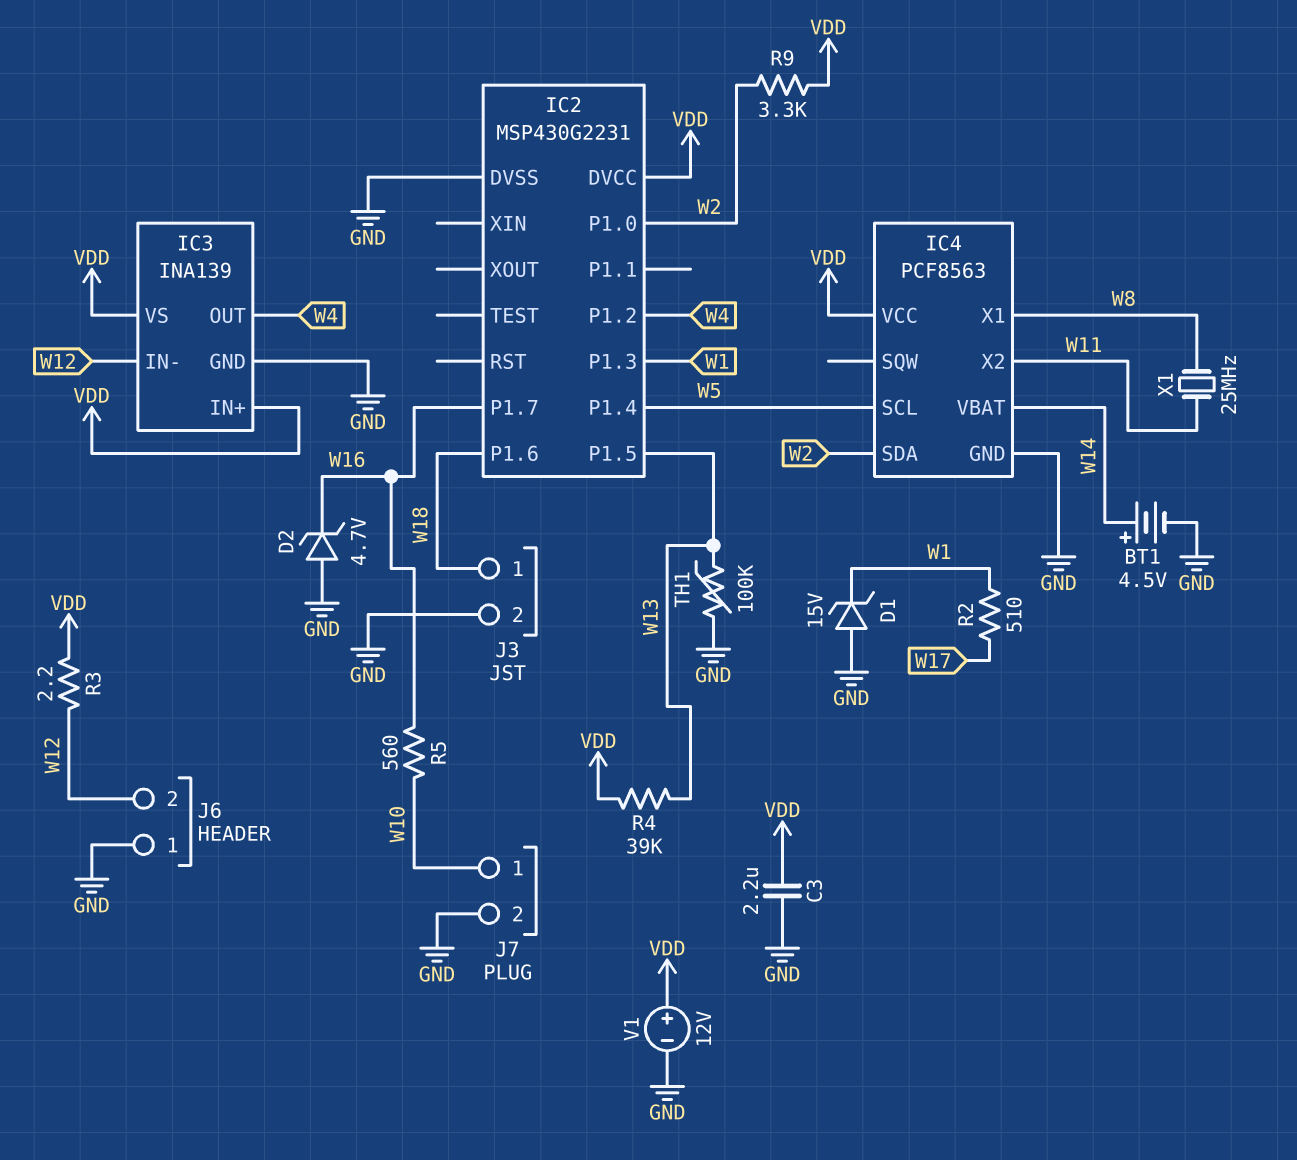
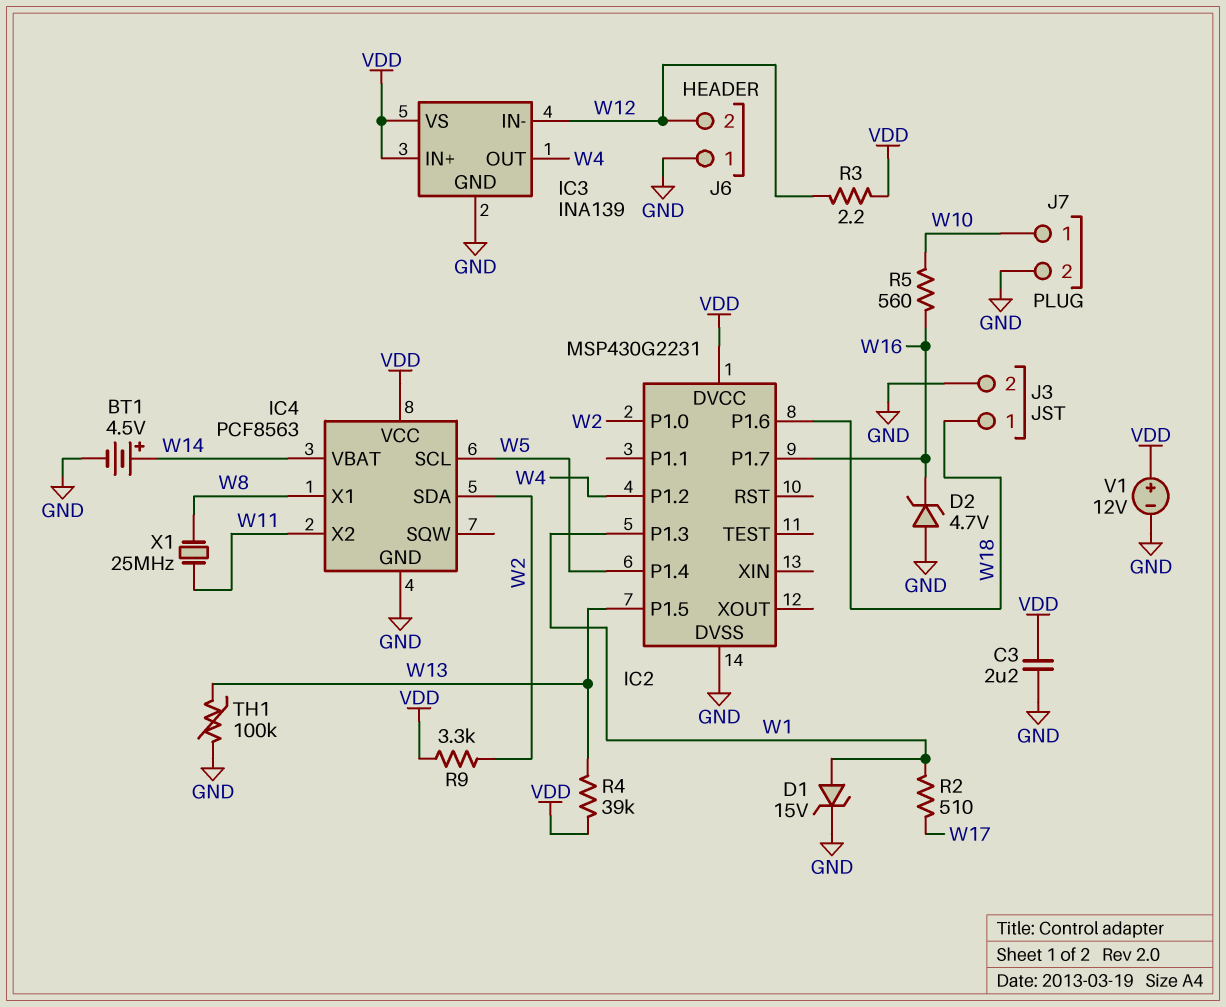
D1: zener 15V (A GND, K W1) -> zener 15V (A W1, K GND)

